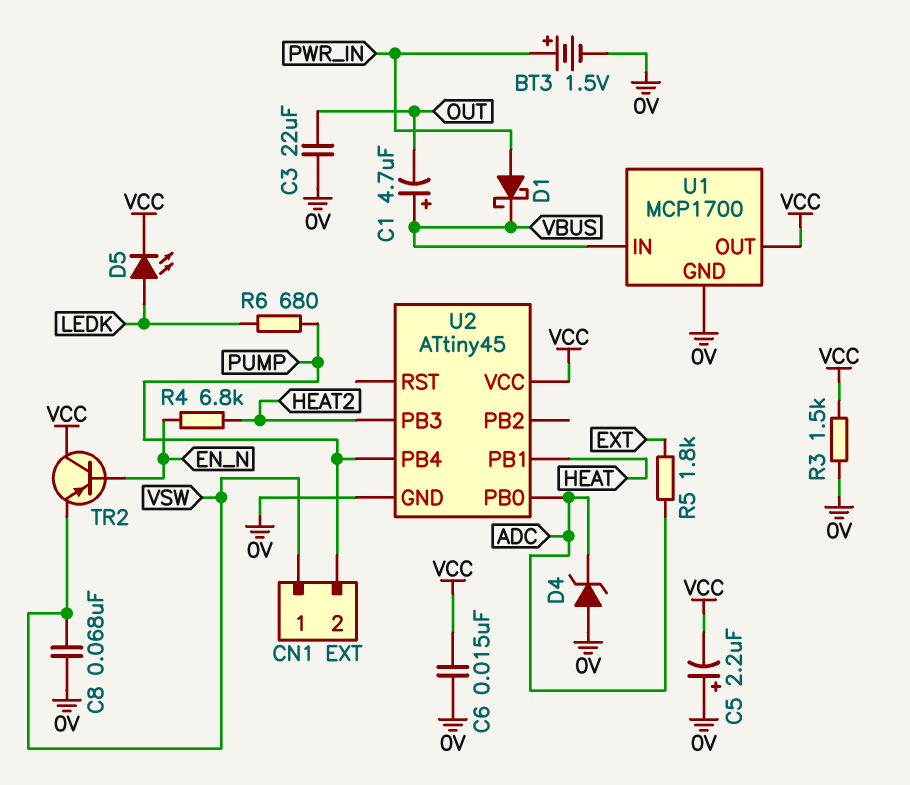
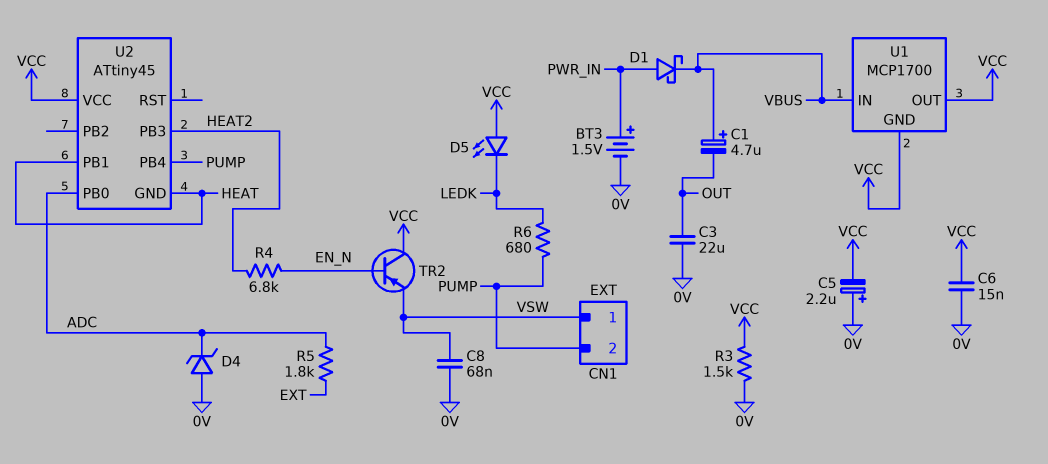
D5: LED (A LEDK, K VCC) -> LED (A VCC, K LEDK)
U1 pin GND: 0V -> VCC
U2 pin GND: 0V -> HEAT

